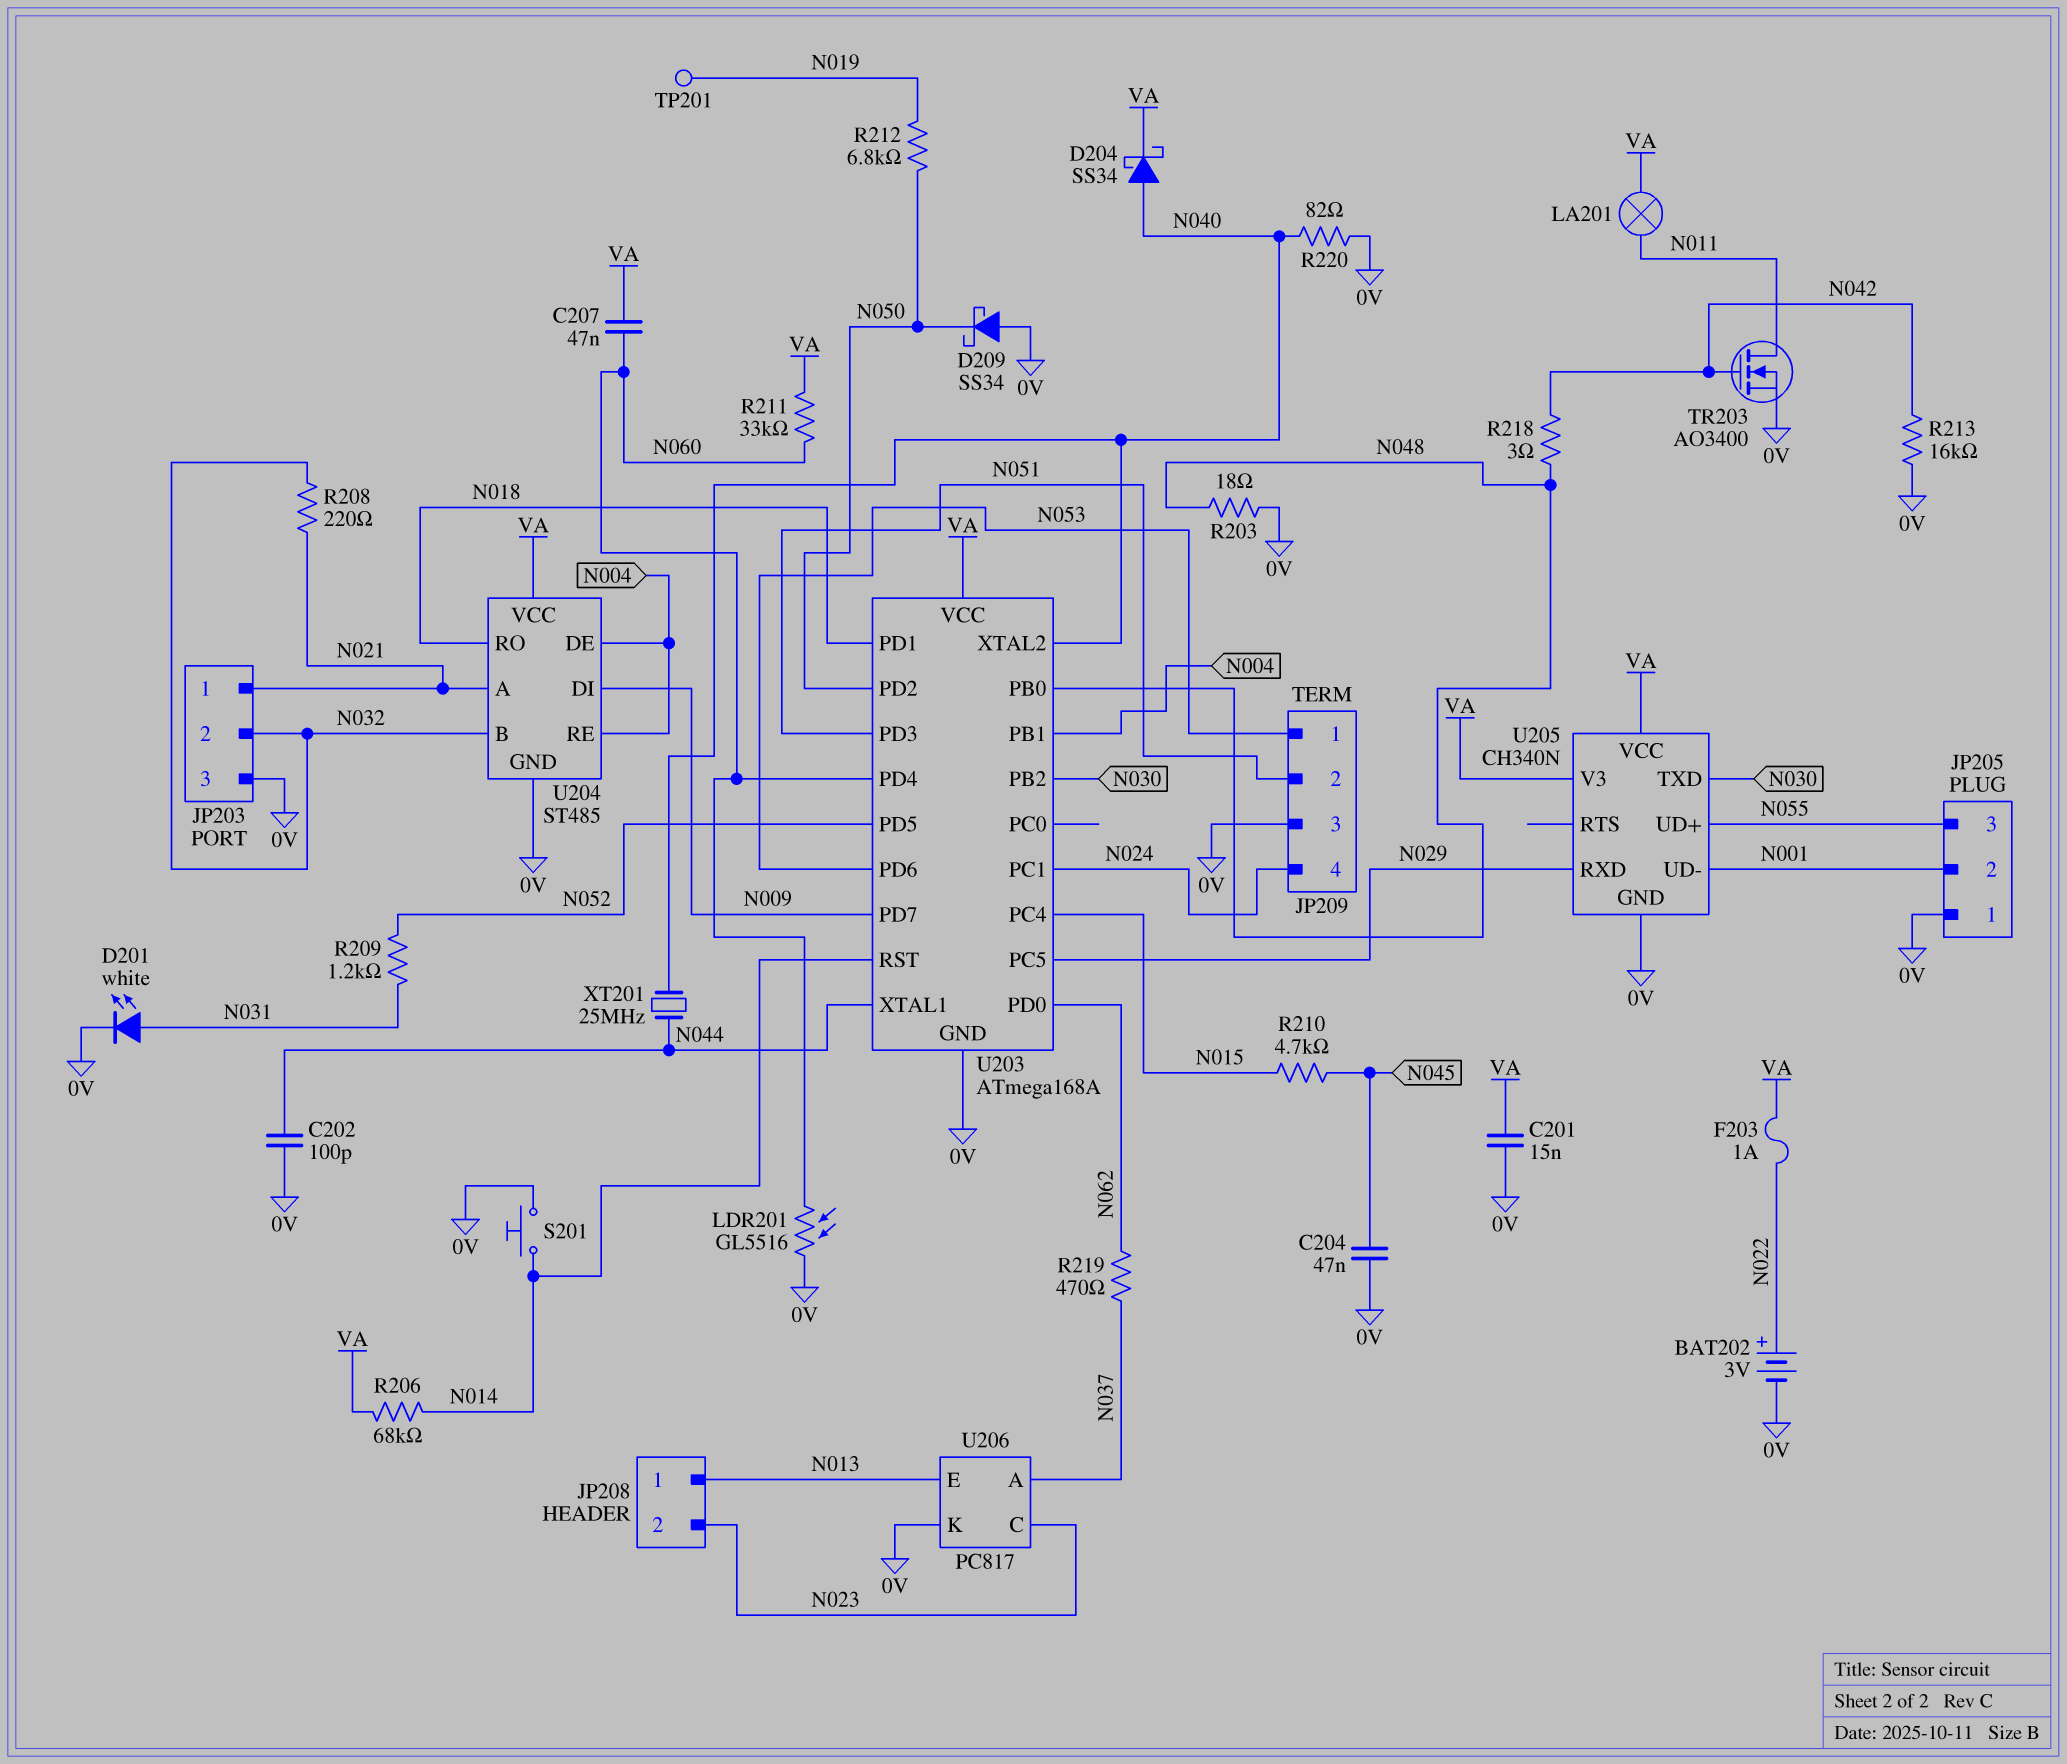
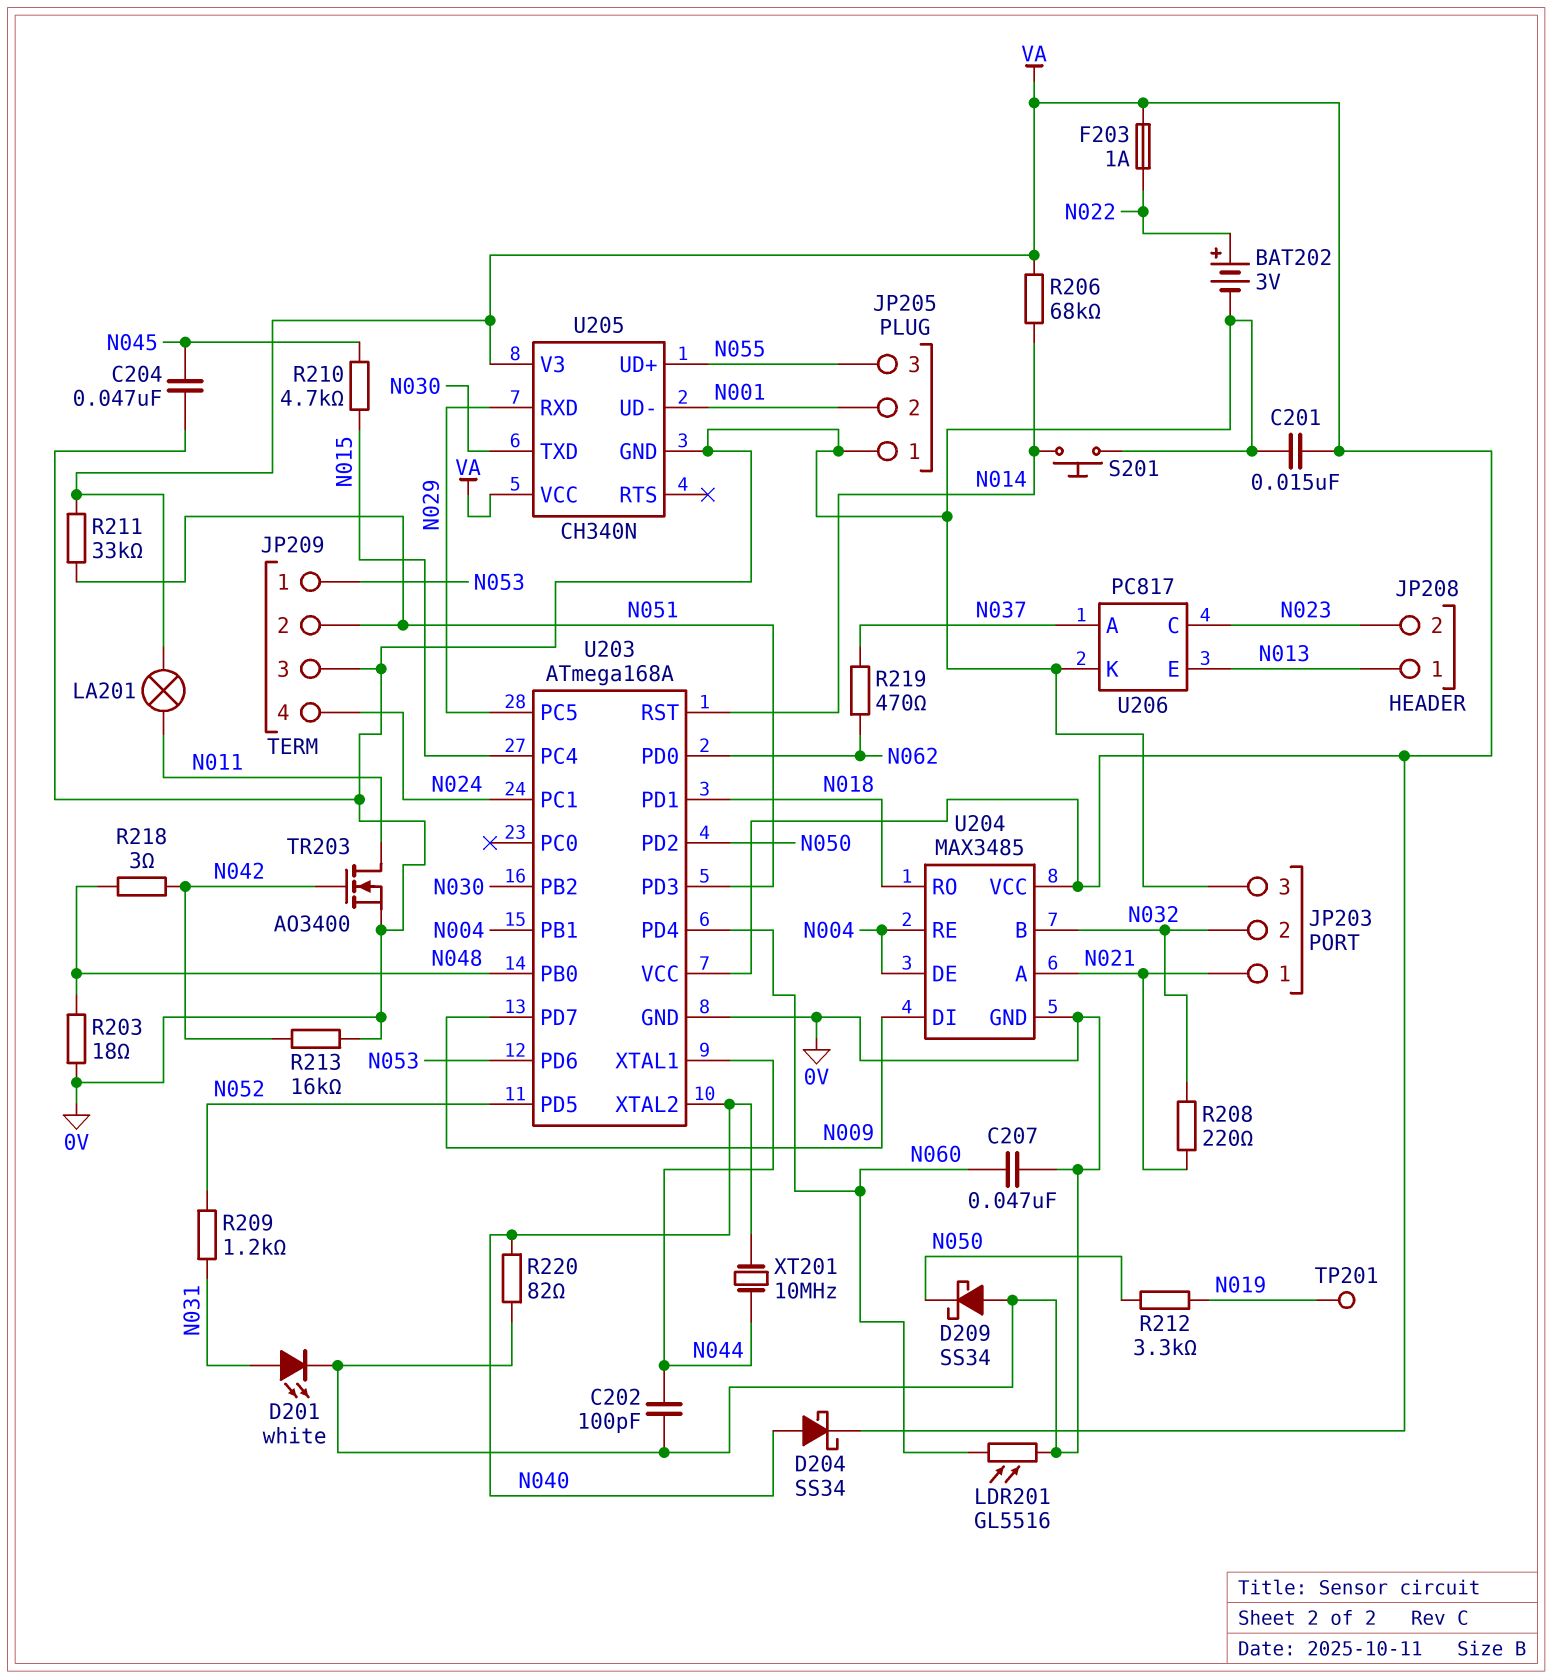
C207: 47nF (N060, VA) -> 47nF (0V, N060)
R211: 33k (N060, VA) -> 33k (N051, VA)
R212: 6.8k (N019, N050) -> 3.3k (N019, N050)
U204: ST485 -> MAX3485
XT201: 25MHz (N040, N044) -> 10MHz (N040, N044)

